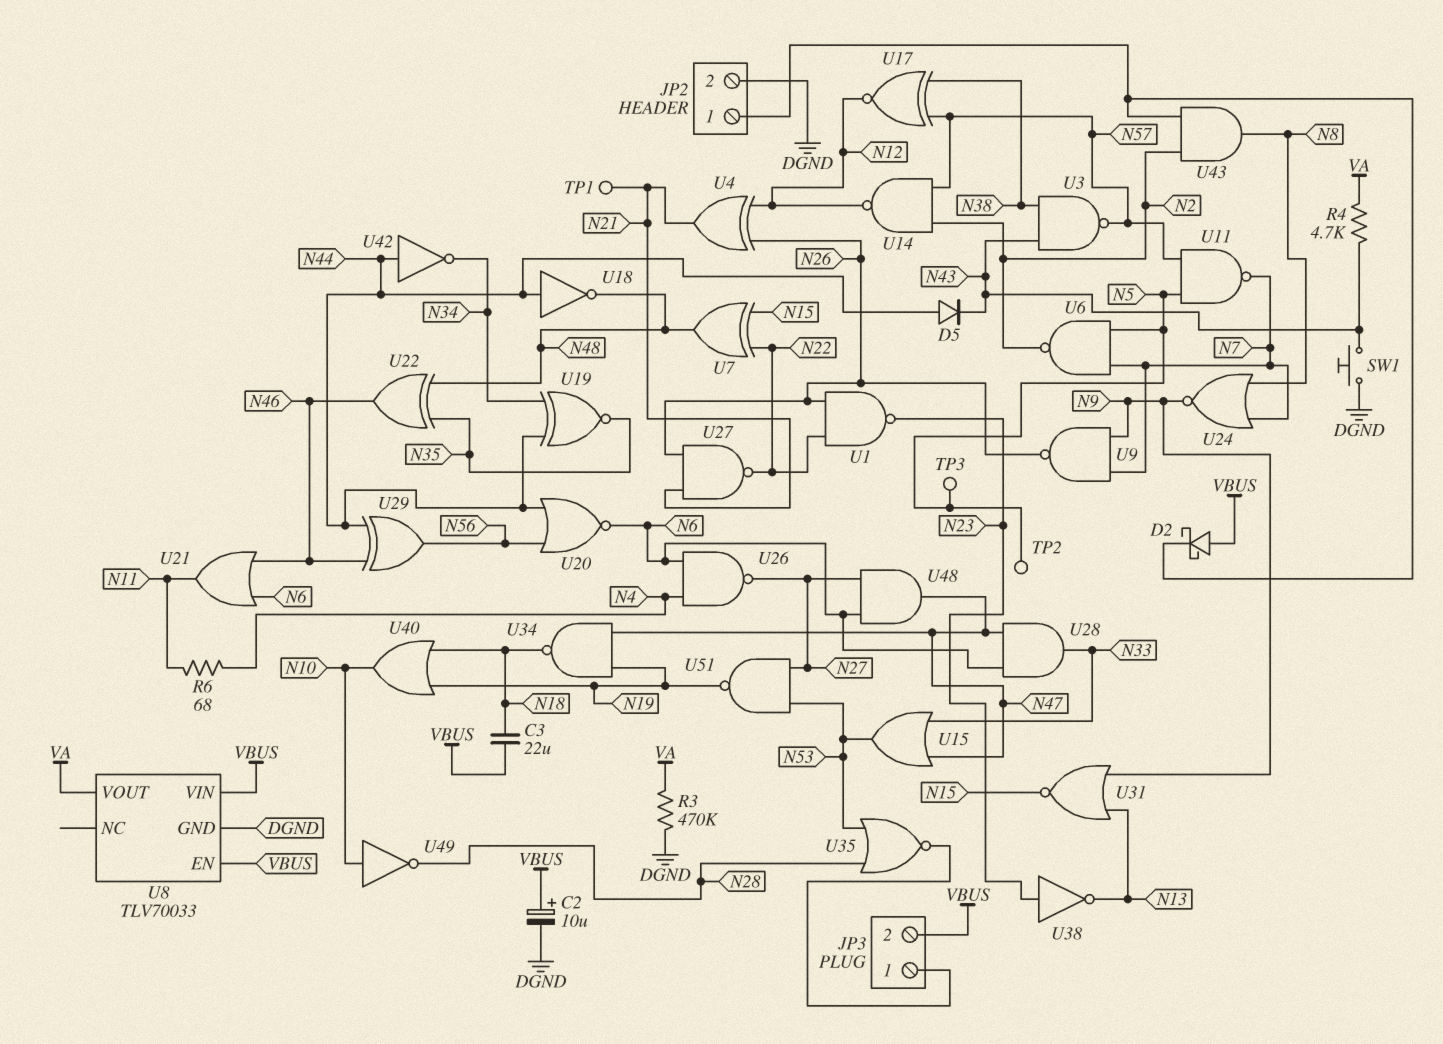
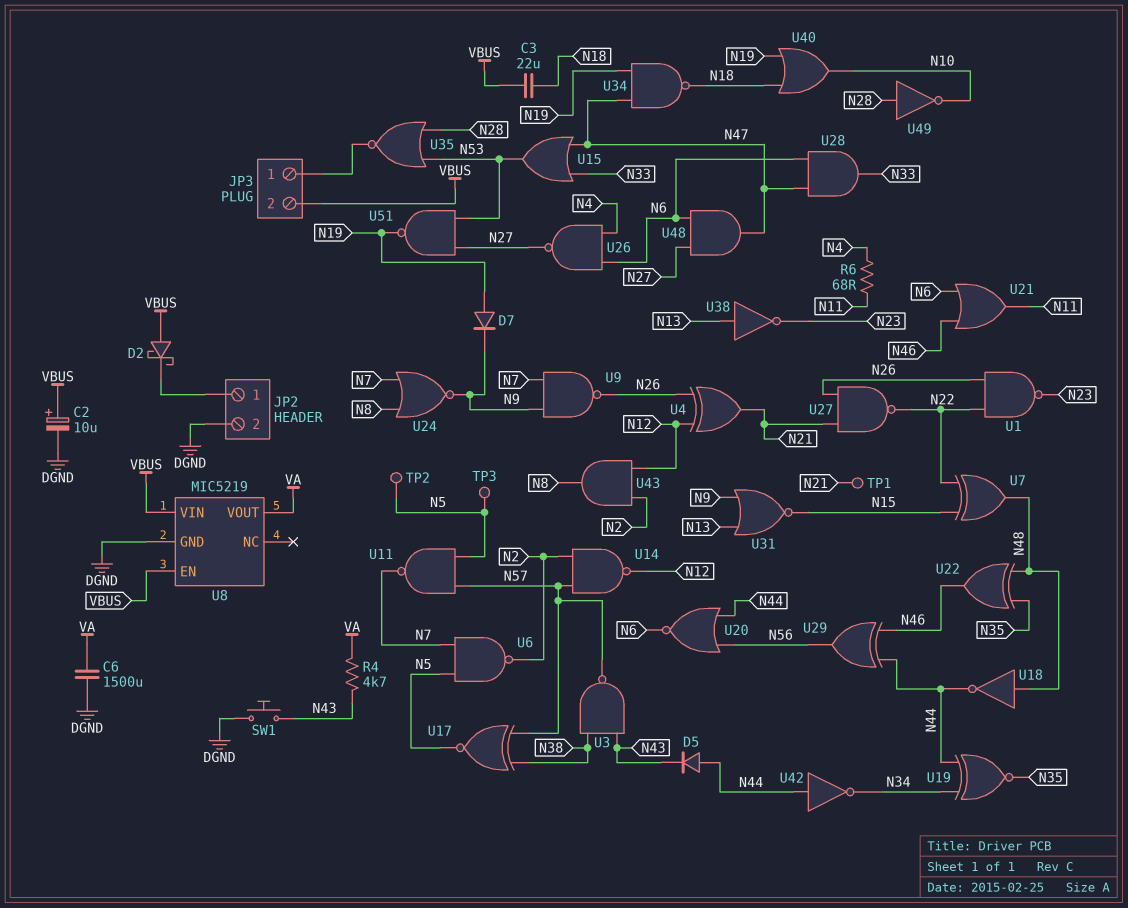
C6: none -> 1500uF (DGND, VA)
D7: none -> diode (A N19, K N9)
R3: 470k (DGND, VA) -> none
U8: TLV70033 -> MIC5219
U17: XNOR (in N38, in N57, out N12) -> XNOR (in N38, in N57, out N5)
U18: NOT (in N44, out N48) -> NOT (in N48, out N44)
U38: NOT (in N23, out N13) -> NOT (in N13, out N23)
U43: AND (in JP2/1, in N2, out N8) -> AND (in N2, in N12, out N8)
U49: NOT (in N10, out N28) -> NOT (in N28, out N10)

